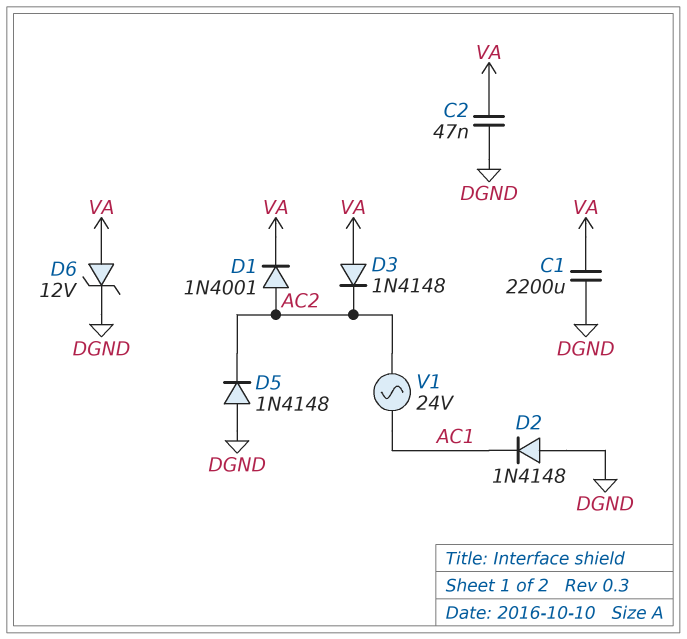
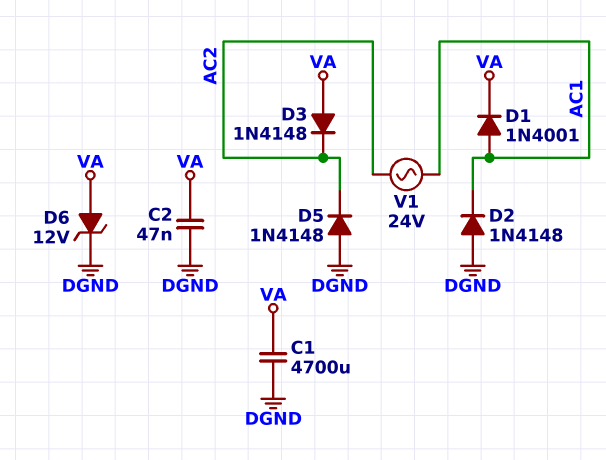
C1: 2200uF (DGND, VA) -> 4700uF (DGND, VA)
D1: diode 1N4001 (A AC2, K VA) -> diode 1N4001 (A AC1, K VA)

